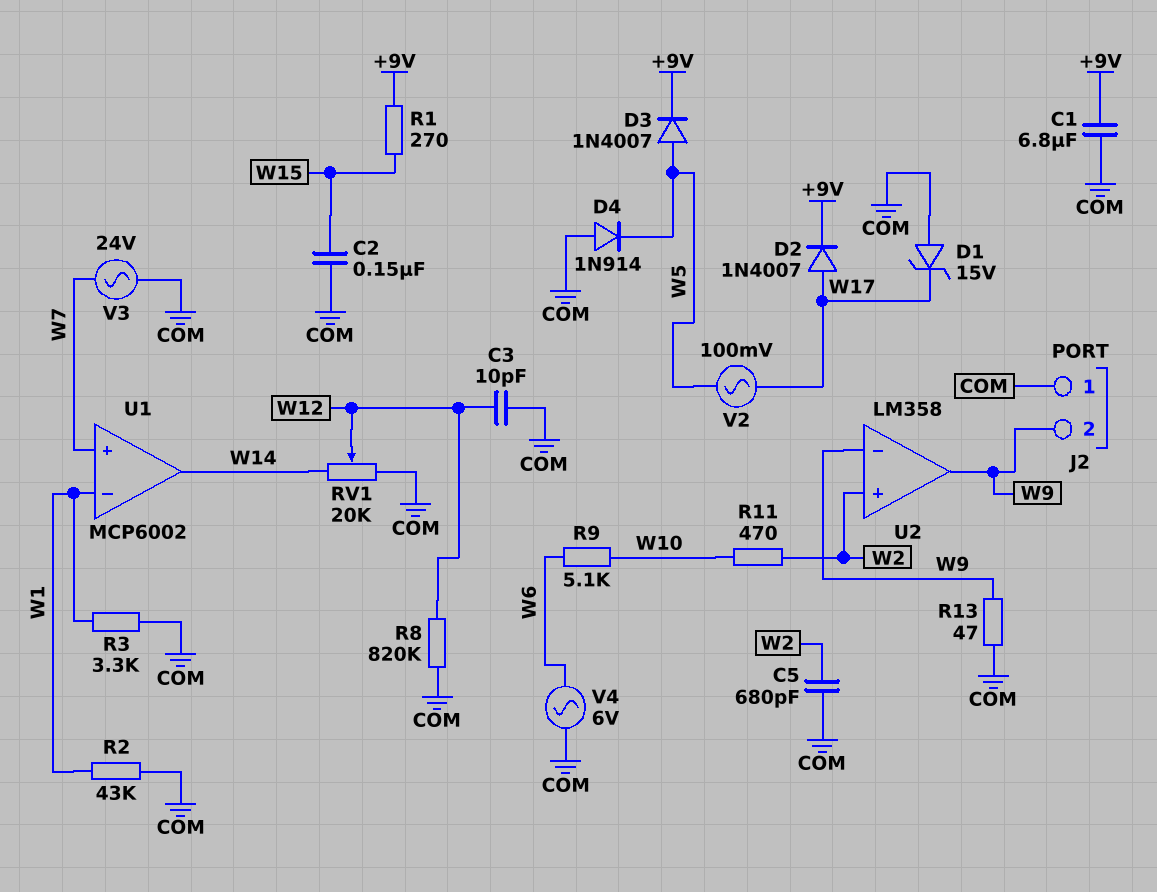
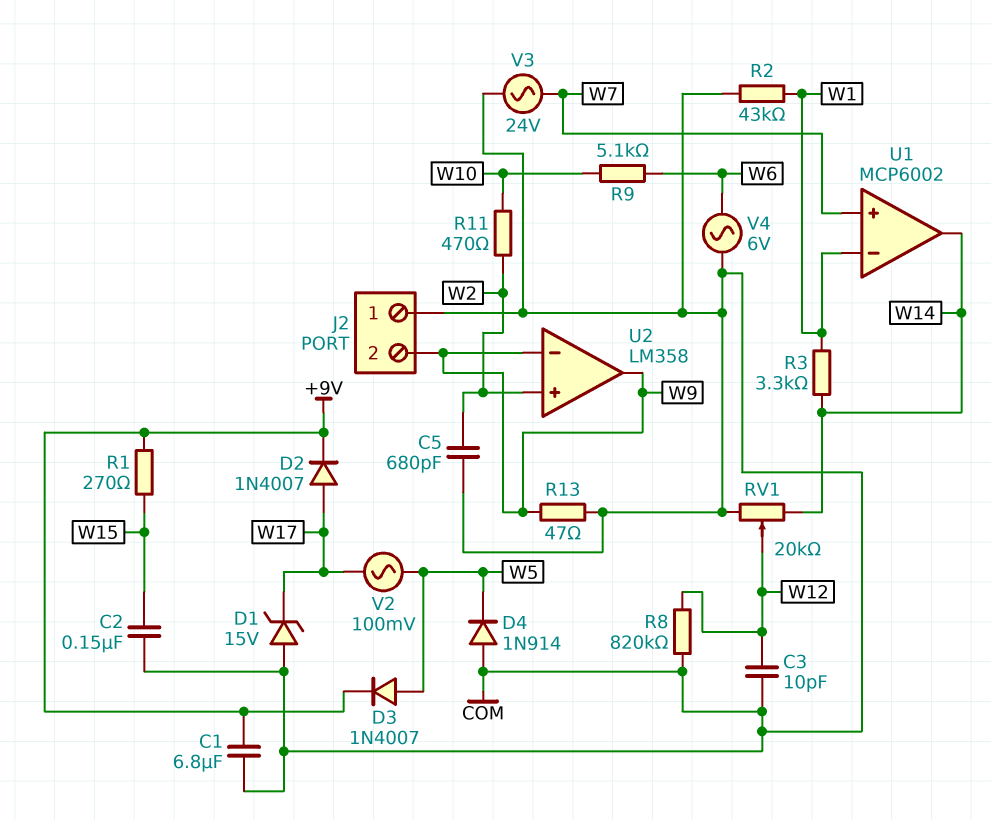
R3: 3.3k (COM, W1) -> 3.3k (W1, W14)

